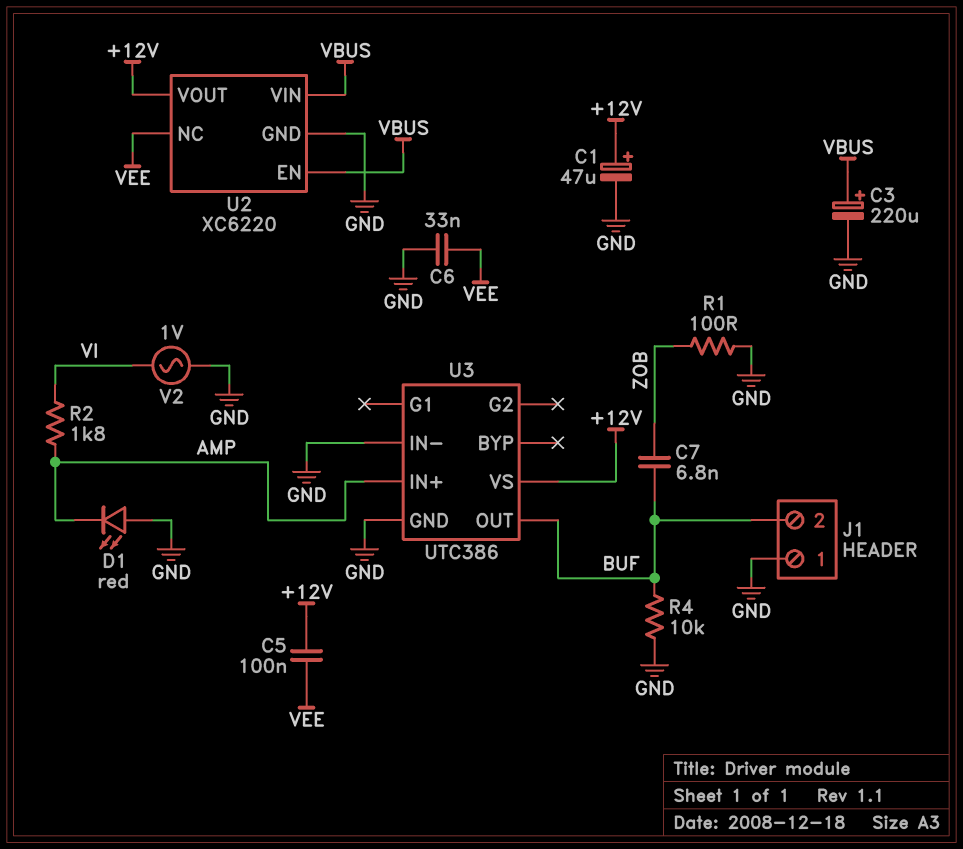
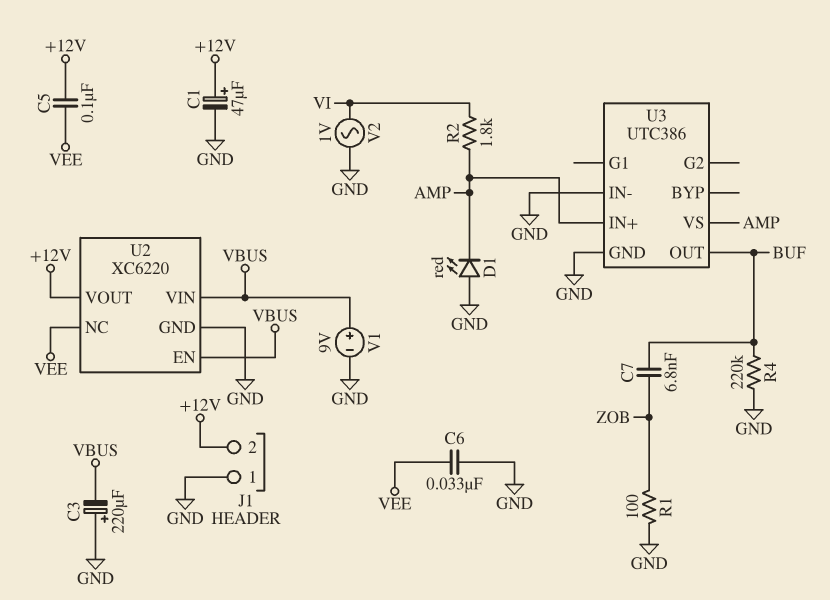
C3: 220uF (plus VBUS, minus GND) -> 220uF (plus GND, minus VBUS)
J1 pin 2: BUF -> +12V
R4: 10k (BUF, GND) -> 220k (BUF, GND)
U3 pin VS: +12V -> AMP
V1: none -> 9V (plus VBUS, minus GND)

